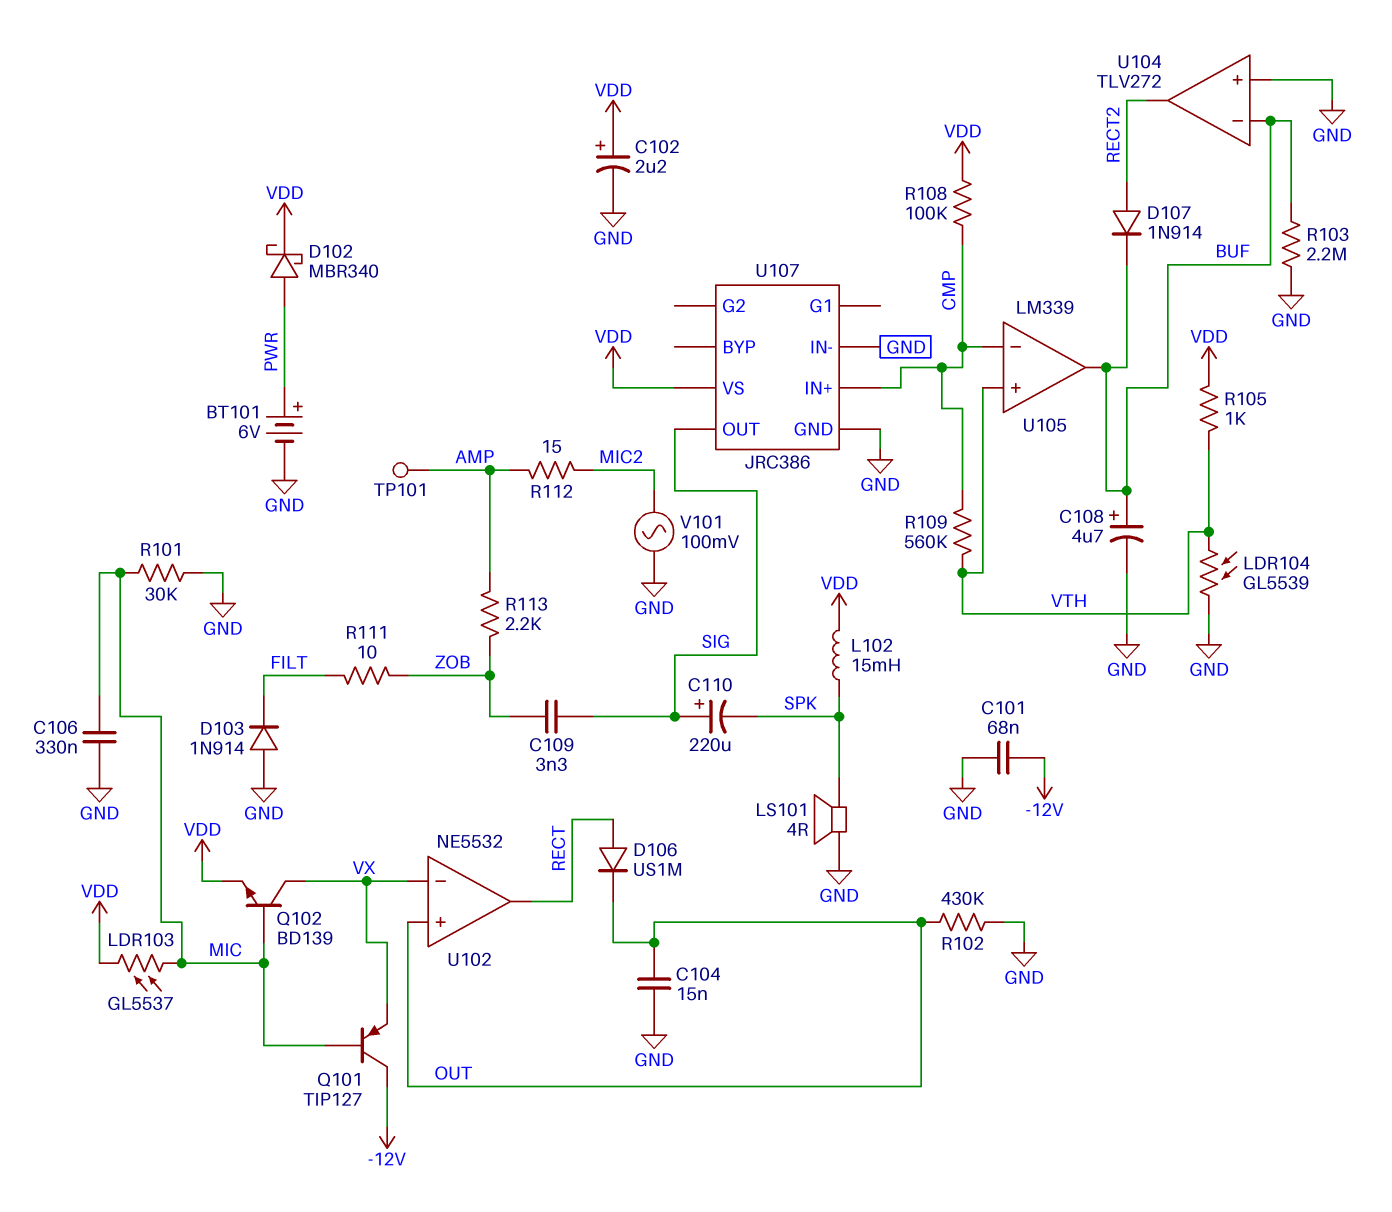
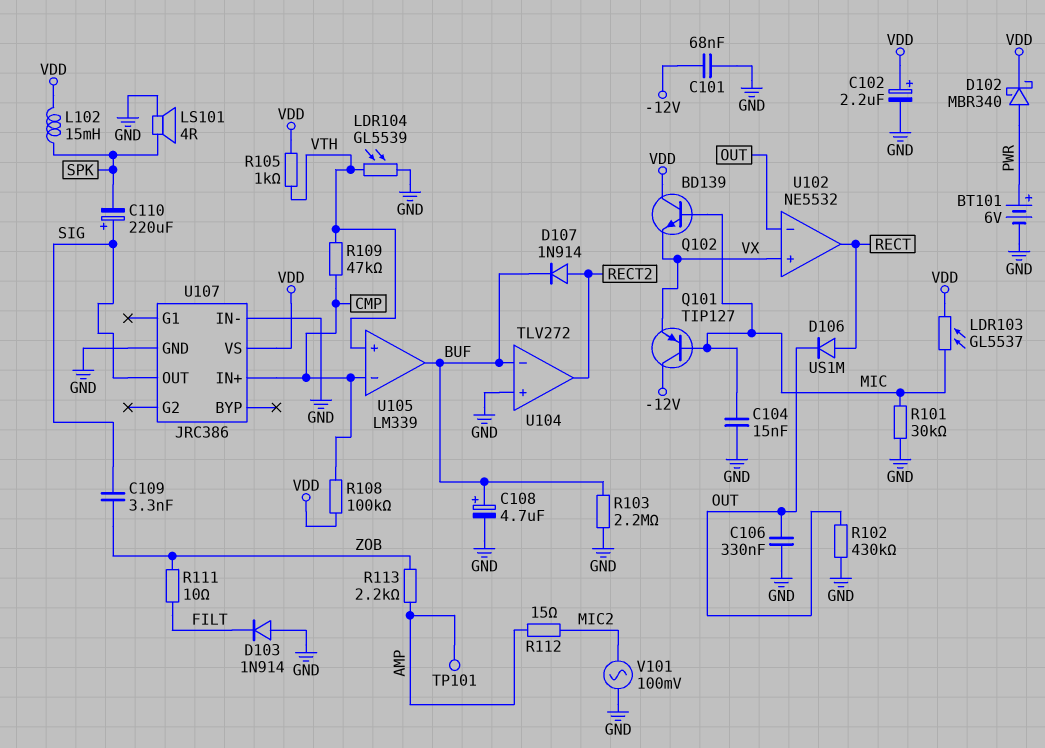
C104: 15nF (GND, OUT) -> 15nF (GND, MIC)
C106: 330nF (GND, MIC) -> 330nF (GND, OUT)
Q102: NPN BD139 (B MIC, C VX, E VDD) -> NPN BD139 (B MIC, C VDD, E VX)
R109: 560k (CMP, VTH) -> 47k (CMP, VTH)
U102 pin in+: OUT -> VX
U102 pin in-: VX -> OUT

